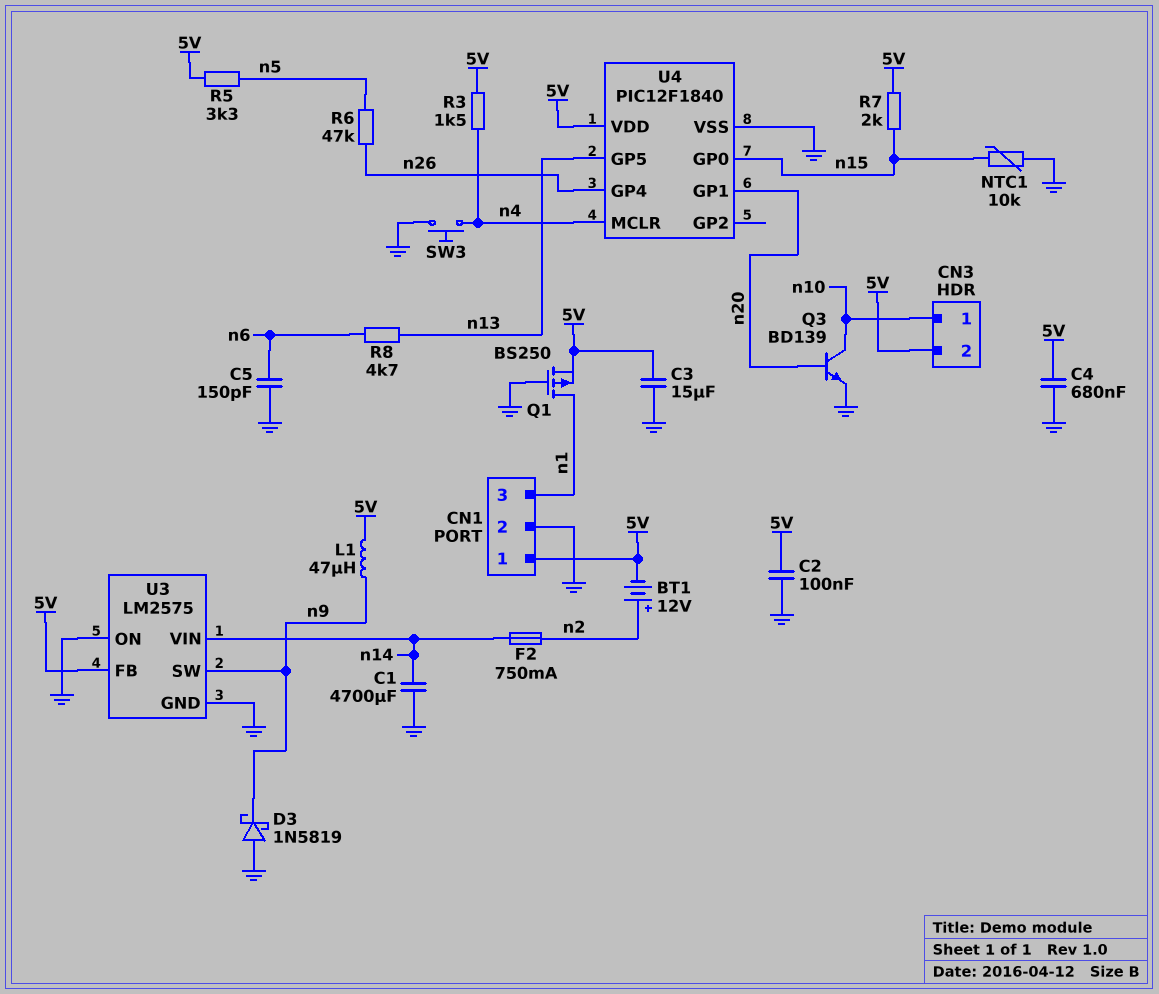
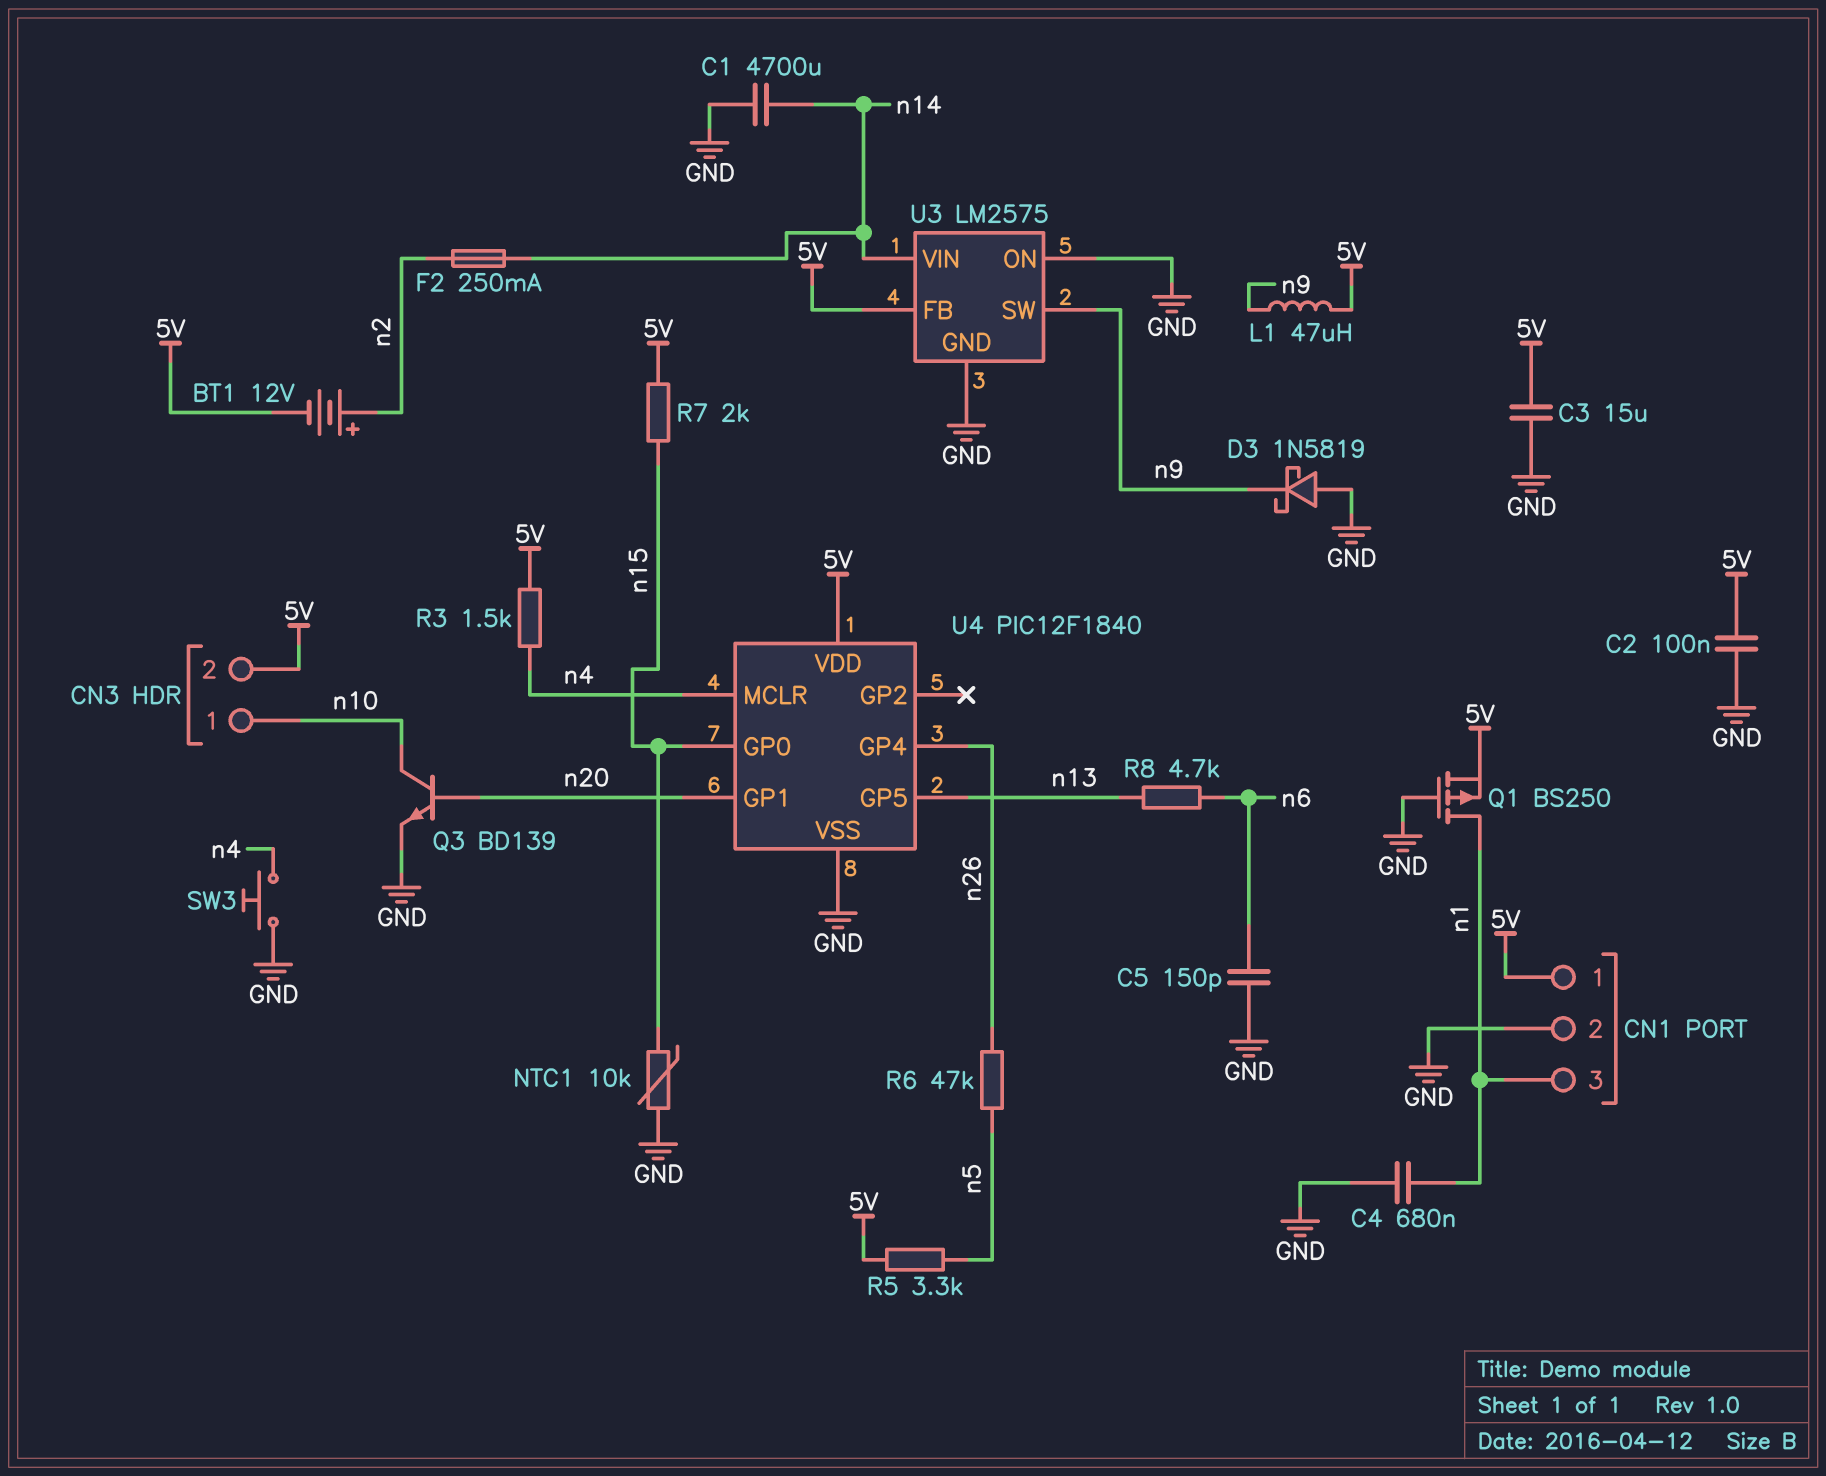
C4: 680nF (5V, GND) -> 680nF (GND, n1)
F2: 750mA (n2, n14) -> 250mA (n2, n14)

